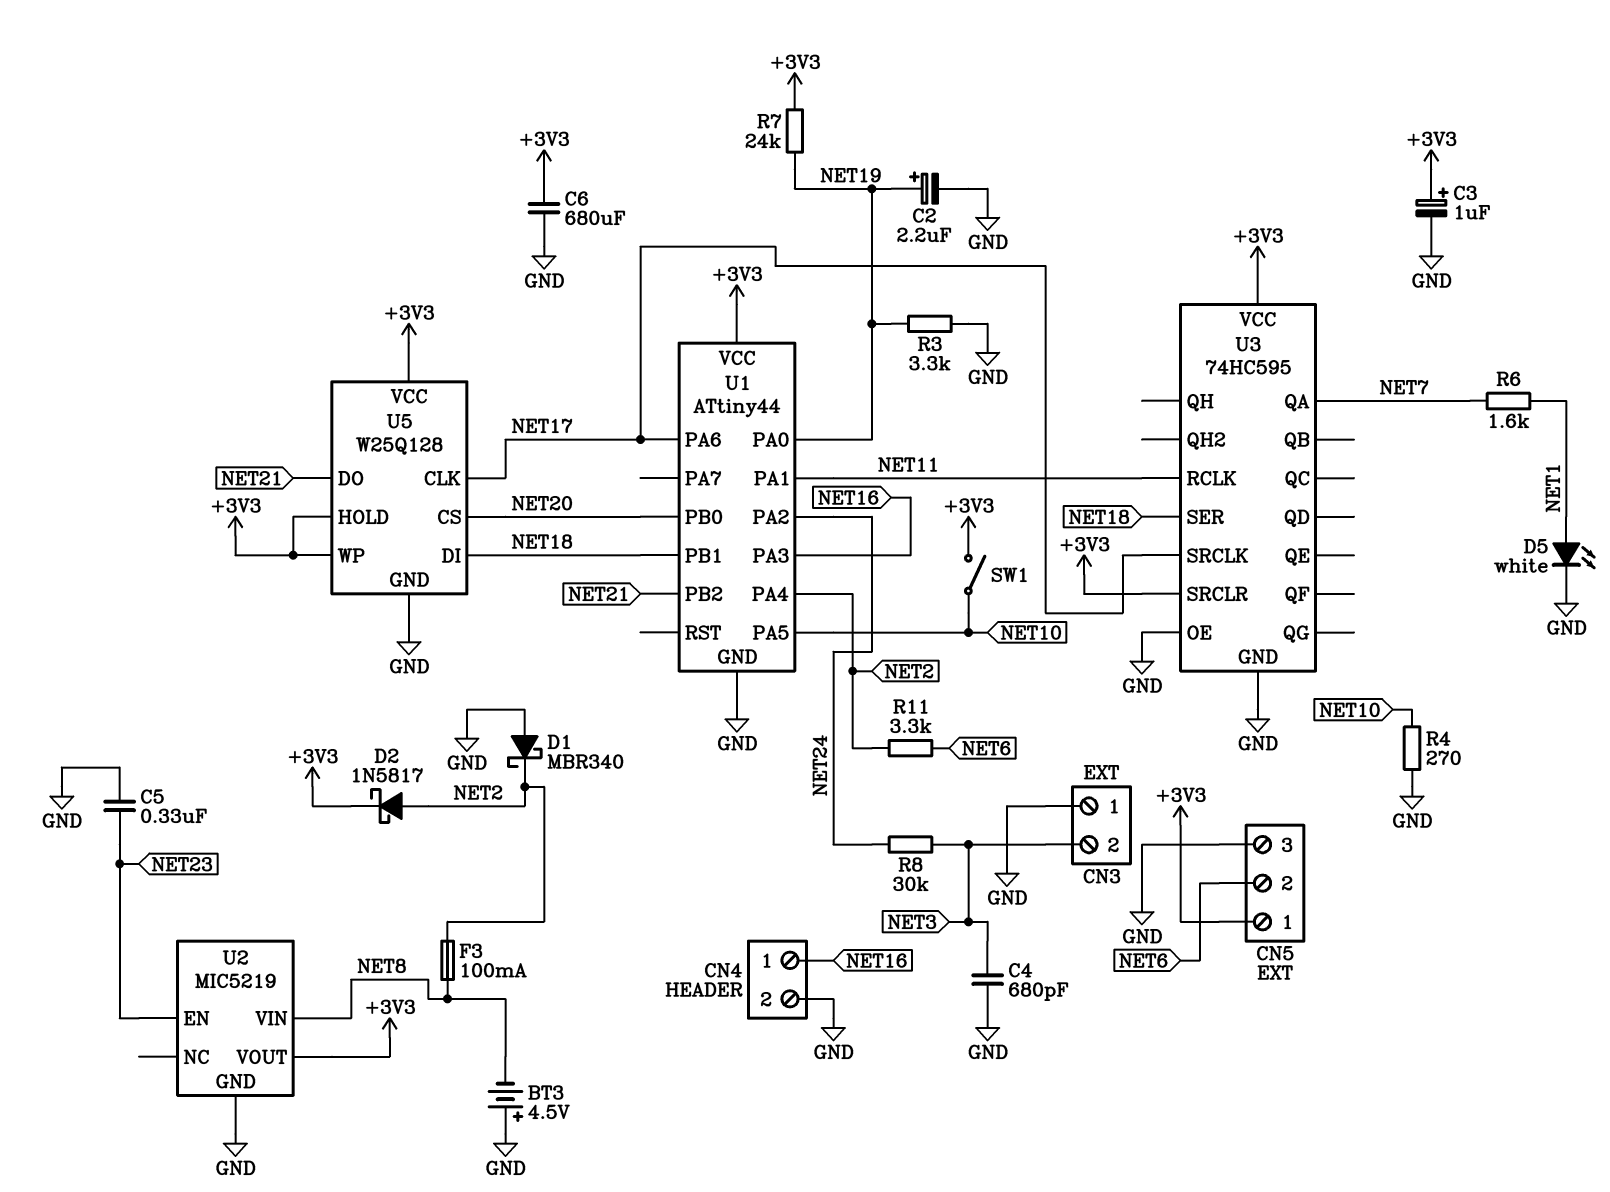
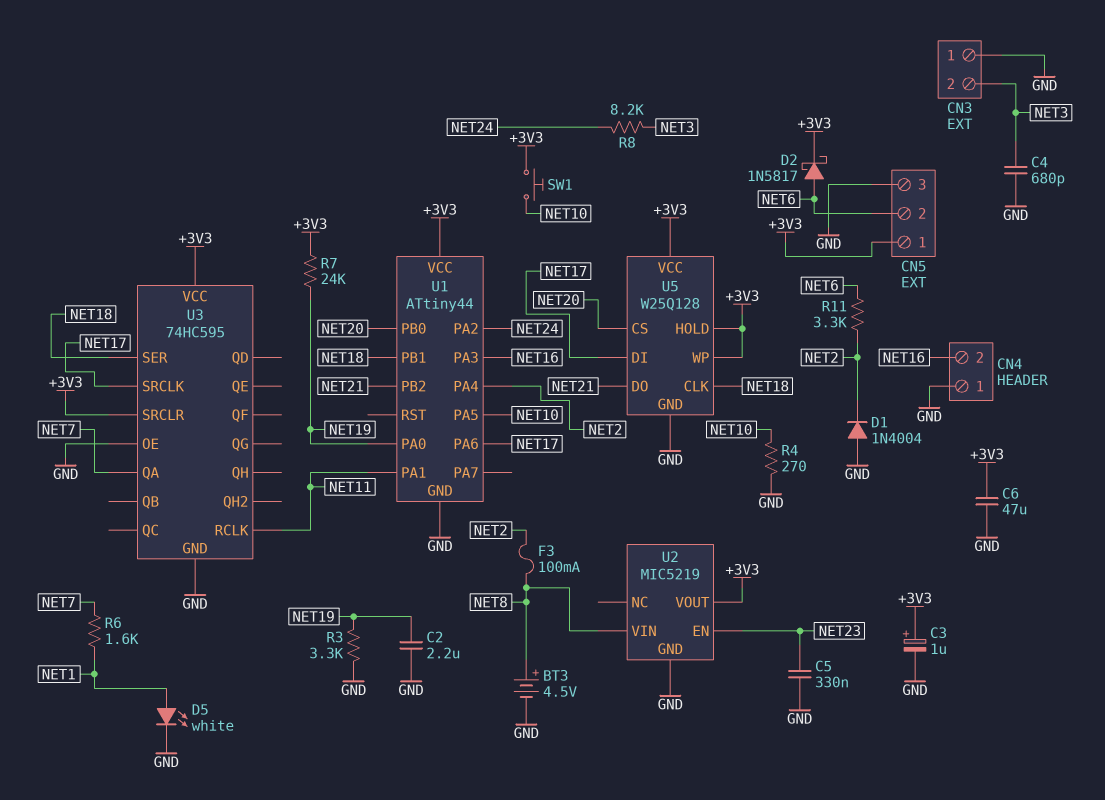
BT3: 4.5V (plus GND, minus NET8) -> 4.5V (plus NET8, minus GND)
C2: 2.2uF (plus NET19, minus GND) -> 2.2uF (GND, NET19)
C6: 680uF (+3V3, GND) -> 47uF (+3V3, GND)
CN4 pin 1: NET16 -> GND
CN4 pin 2: GND -> NET16
D1: schottky MBR340 (A GND, K NET2) -> diode 1N4004 (A GND, K NET2)
D2: schottky 1N5817 (A NET2, K +3V3) -> schottky 1N5817 (A NET6, K +3V3)
R8: 30k (NET3, NET24) -> 8.2k (NET3, NET24)
SW1: switch (+3V3, NET10) -> button (+3V3, NET10)
U5 pin CLK: NET17 -> NET18
U5 pin DI: NET18 -> NET17

